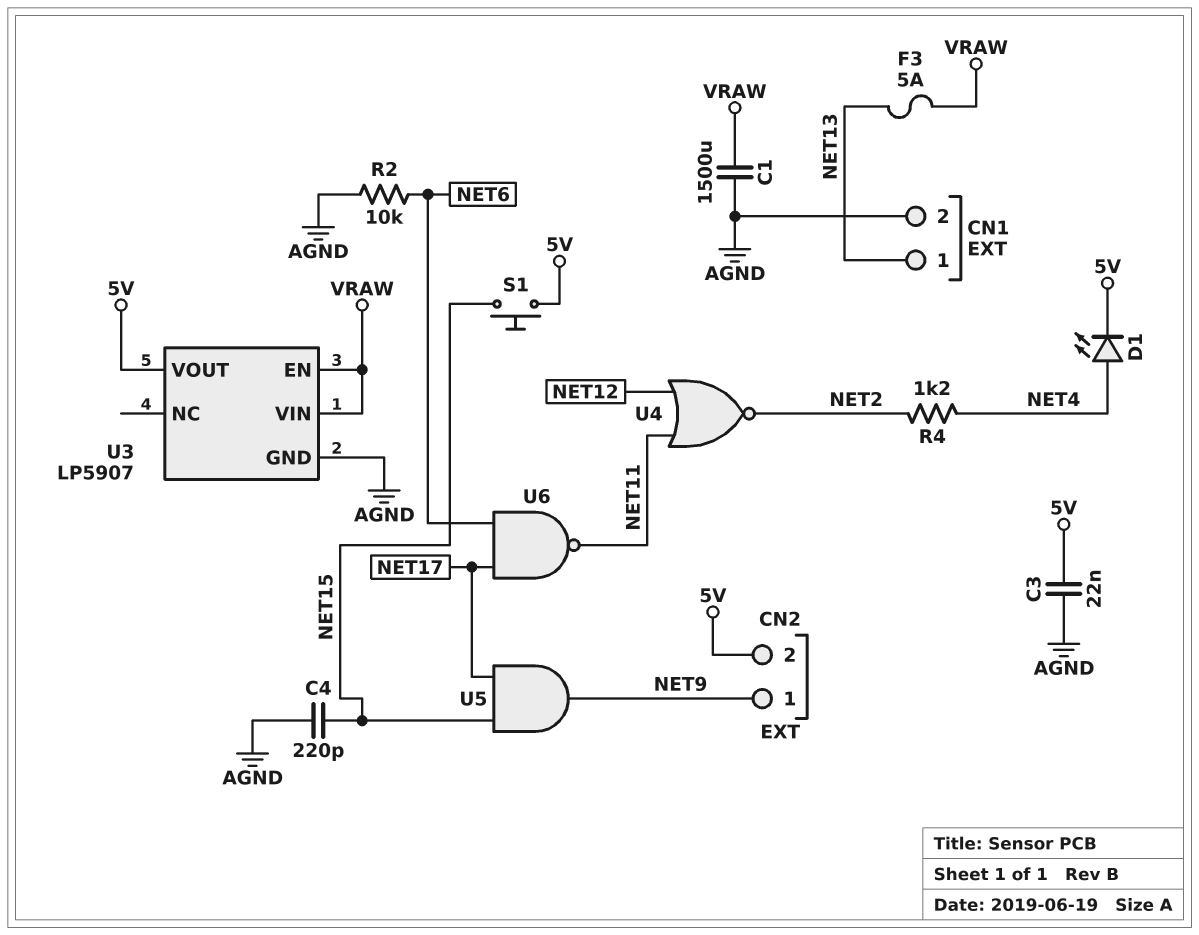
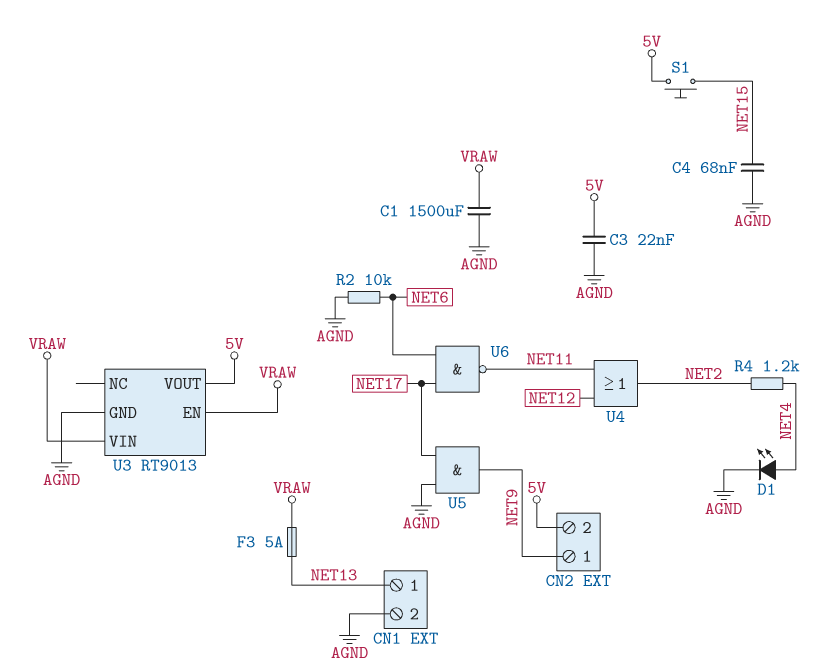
C4: 220pF (AGND, NET15) -> 68nF (AGND, NET15)
D1: LED (A NET4, K 5V) -> LED (A NET4, K AGND)
U3: LP5907 -> RT9013
U4: NOR (in NET11, in NET12, out NET2) -> OR (in NET11, in NET12, out NET2)
U5: AND (in NET15, in NET17, out NET9) -> AND (in AGND, in NET17, out NET9)

